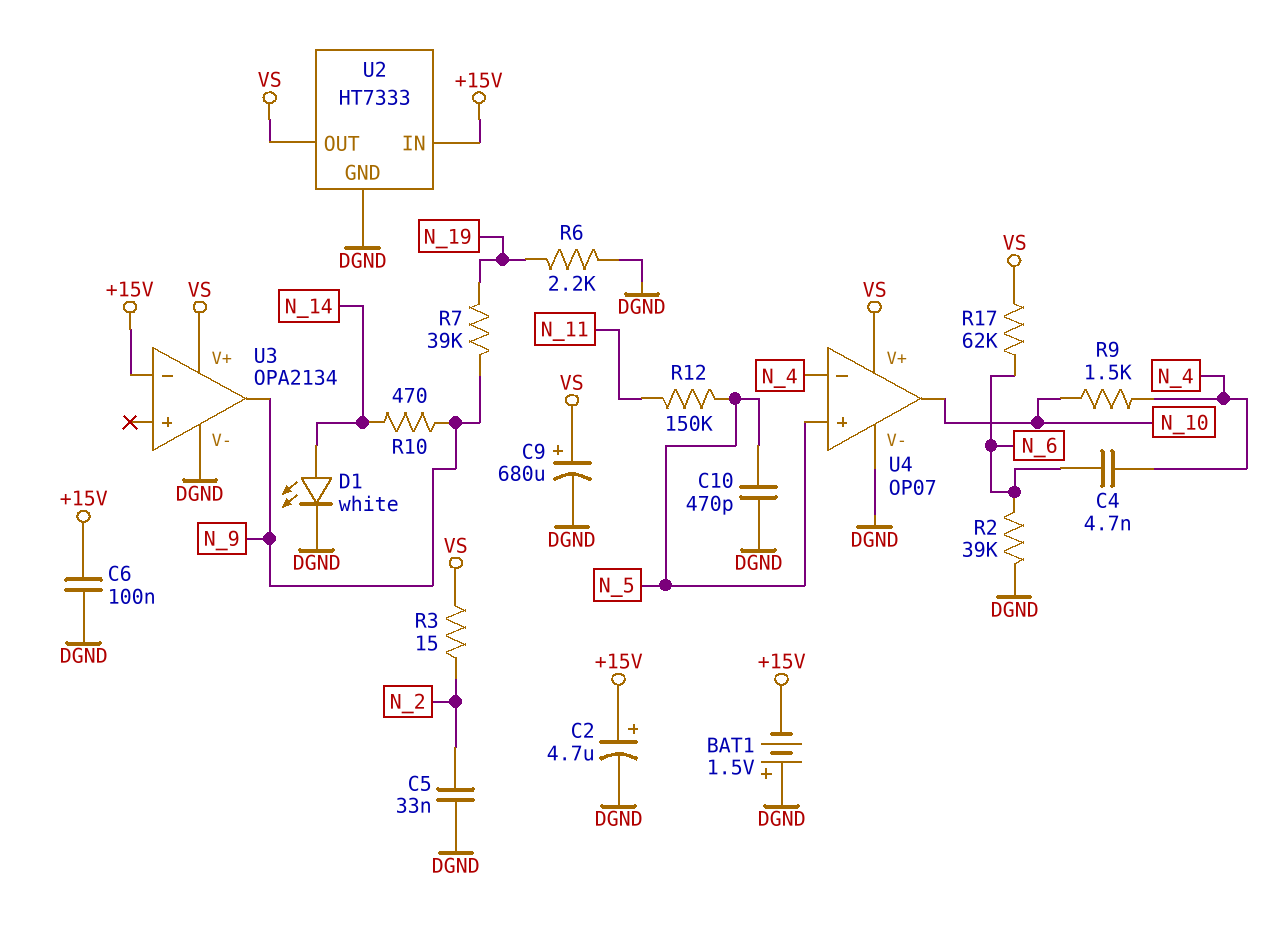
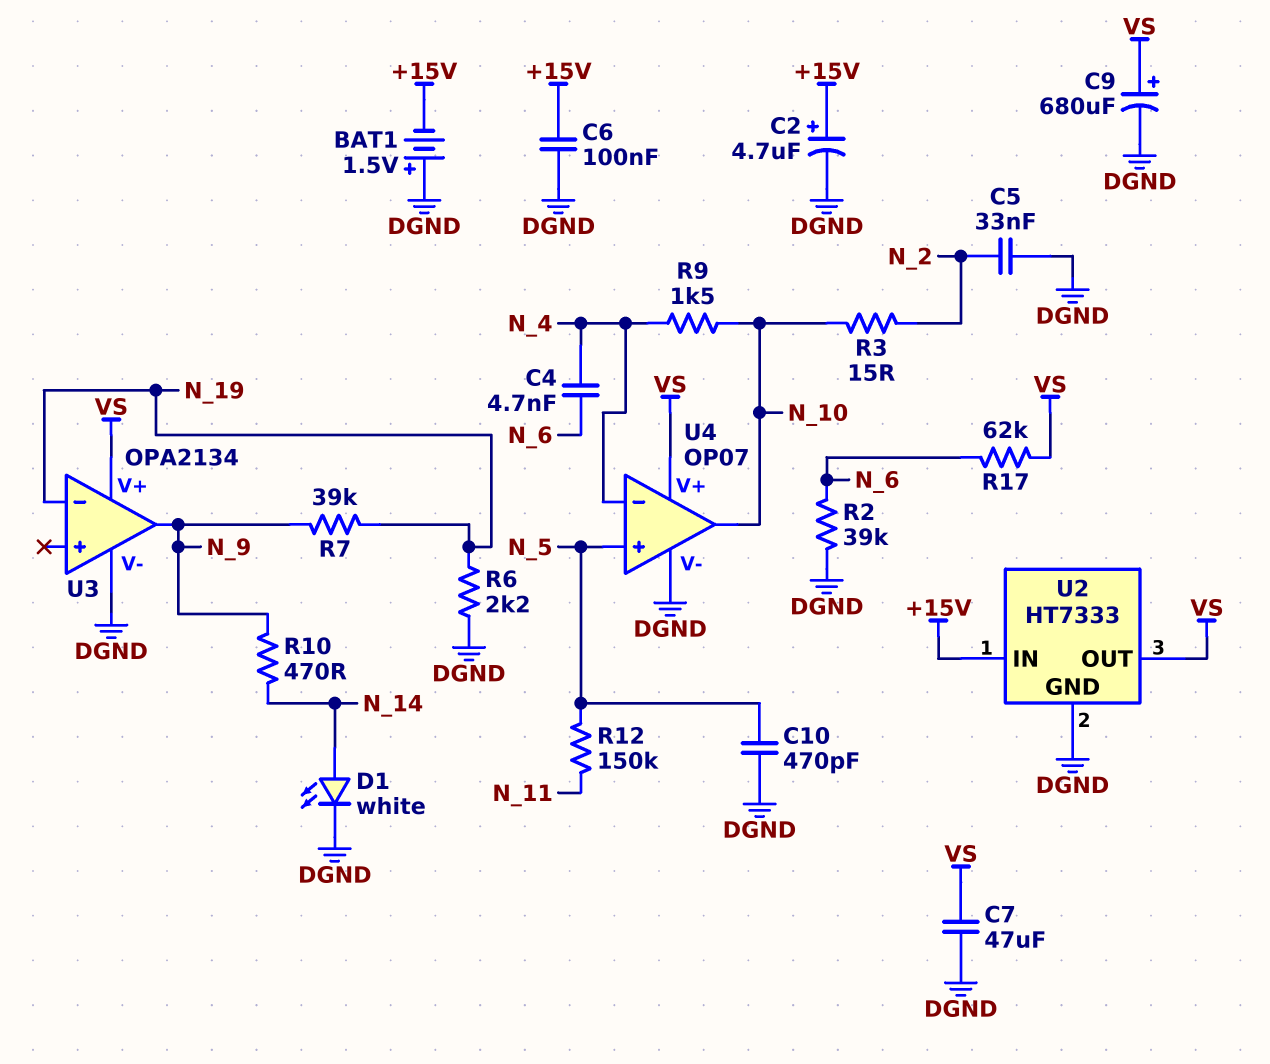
C7: none -> 47uF (DGND, VS)
R3: 15 (N_2, VS) -> 15 (N_2, N_10)
U3 pin in-: +15V -> N_19

